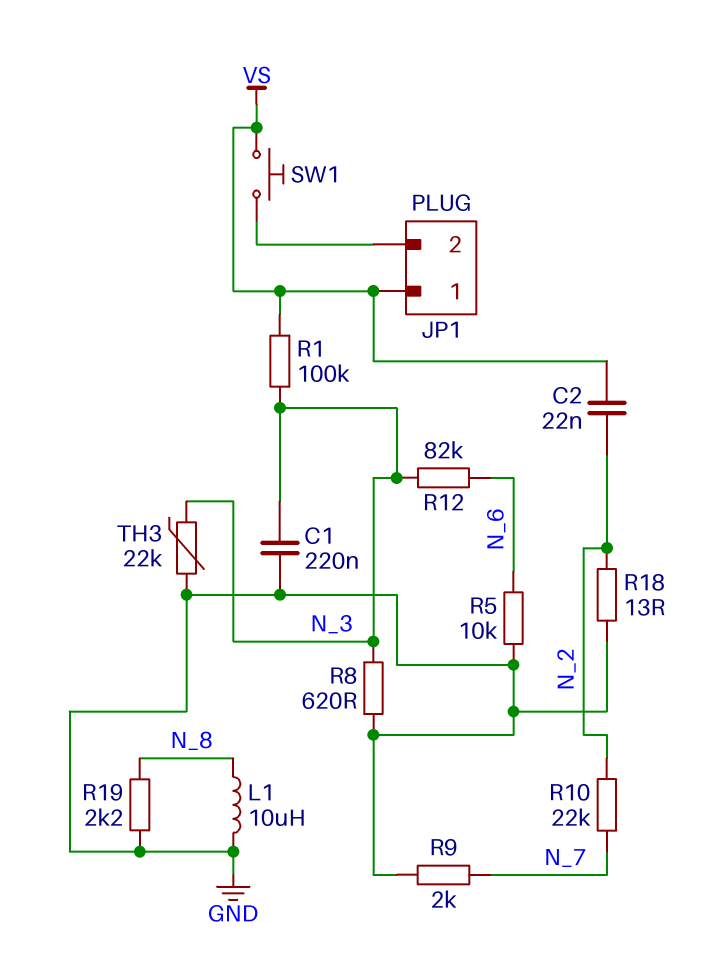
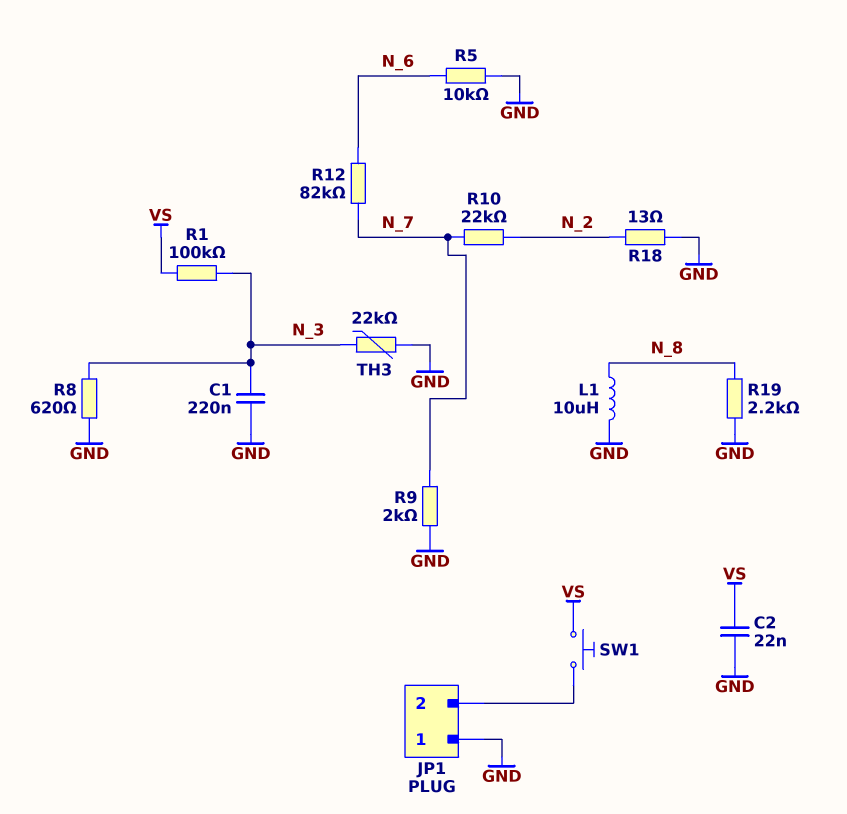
C2: 22nF (N_2, VS) -> 22nF (GND, VS)
JP1 pin 1: VS -> GND
R12: 82k (N_3, N_6) -> 82k (N_6, N_7)

